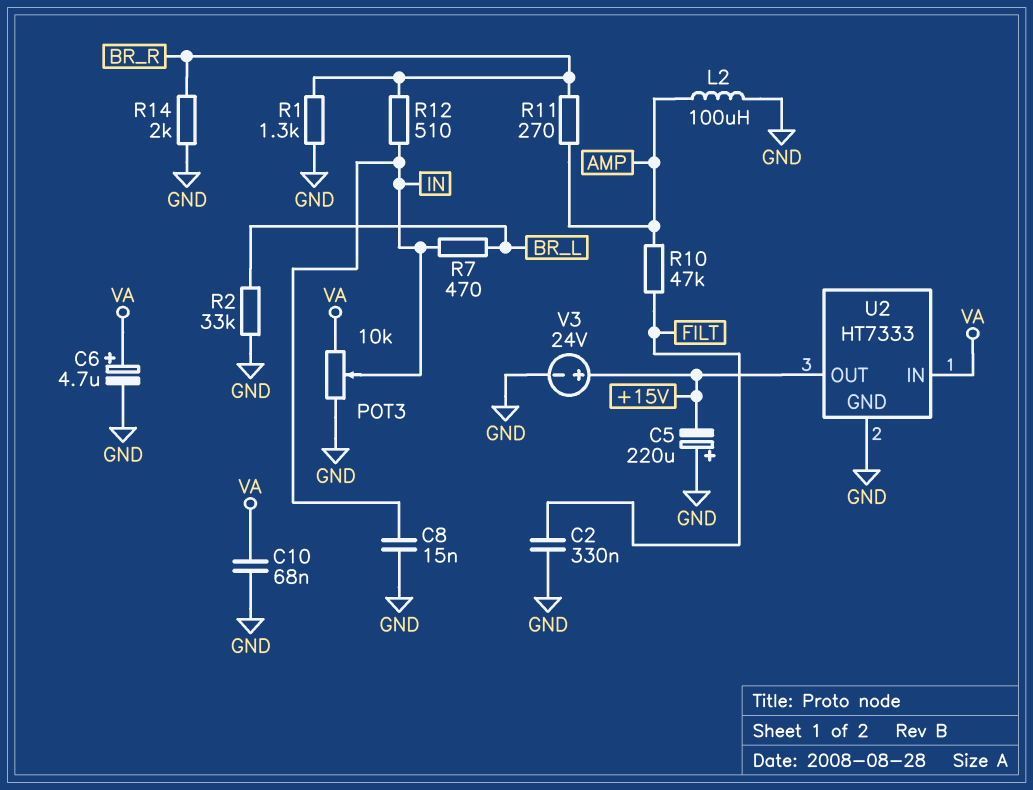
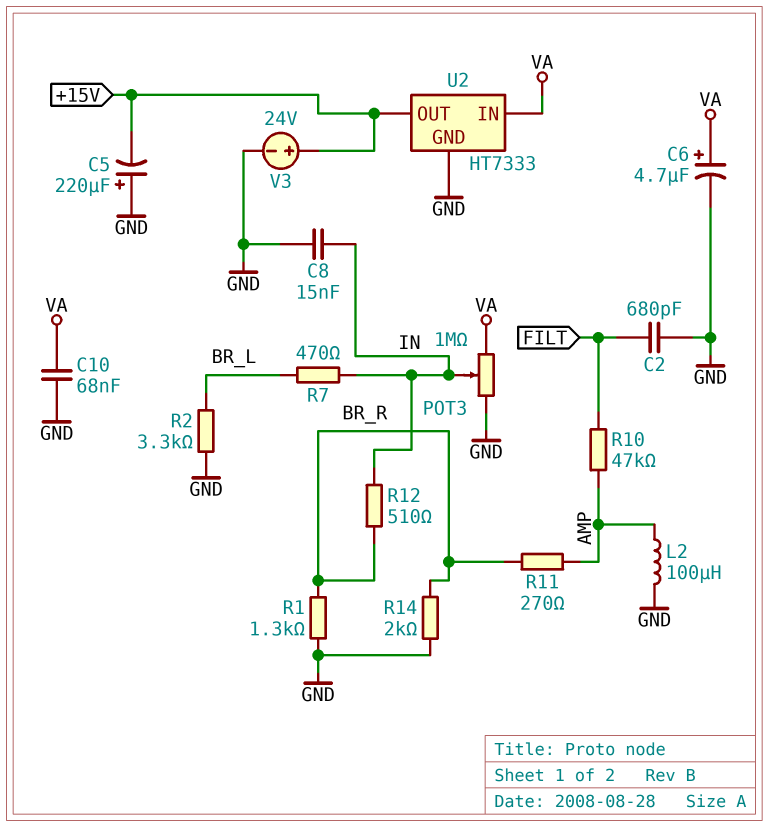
C2: 330nF (FILT, GND) -> 680pF (FILT, GND)
POT3: 10k (GND, VA, wiper IN) -> 1M (GND, VA, wiper IN)
R2: 33k (BR_L, GND) -> 3.3k (BR_L, GND)

